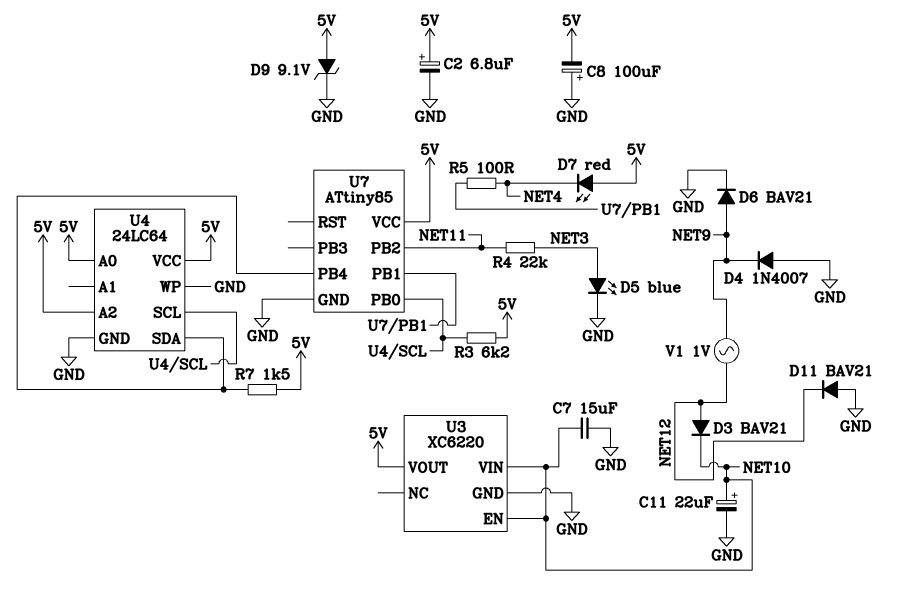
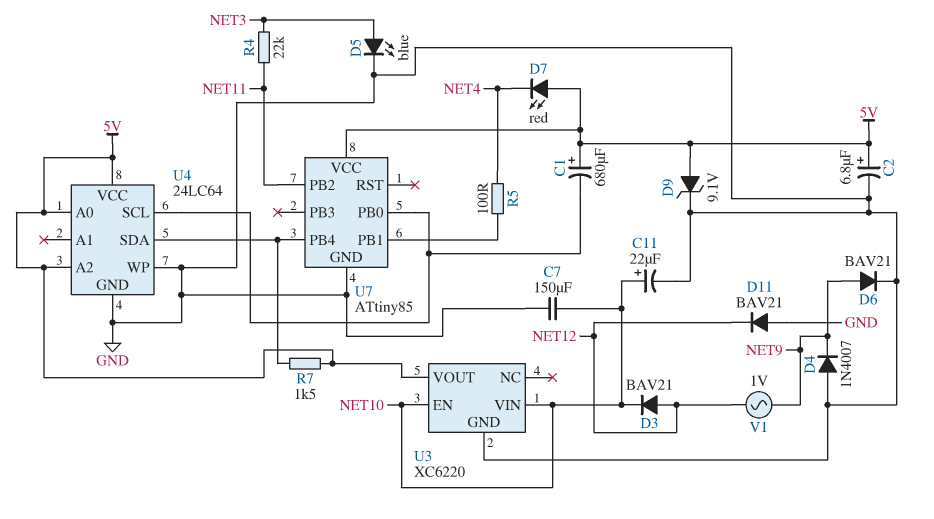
C1: none -> 680uF (plus 5V, minus U4/SCL)
C7: 15uF (GND, NET10) -> 150uF (GND, NET10)
C8: 100uF (plus GND, minus 5V) -> none
R3: 6.2k (5V, U4/SCL) -> none

